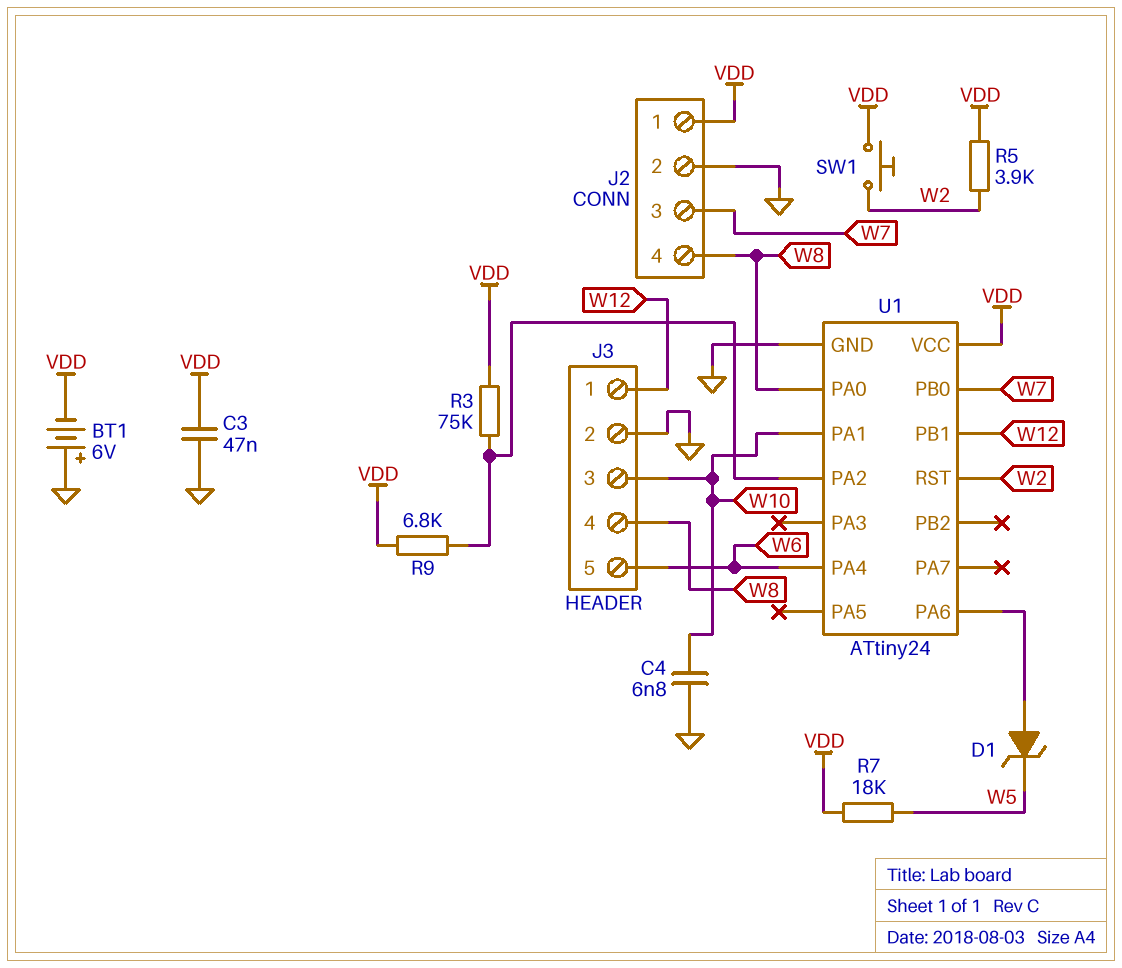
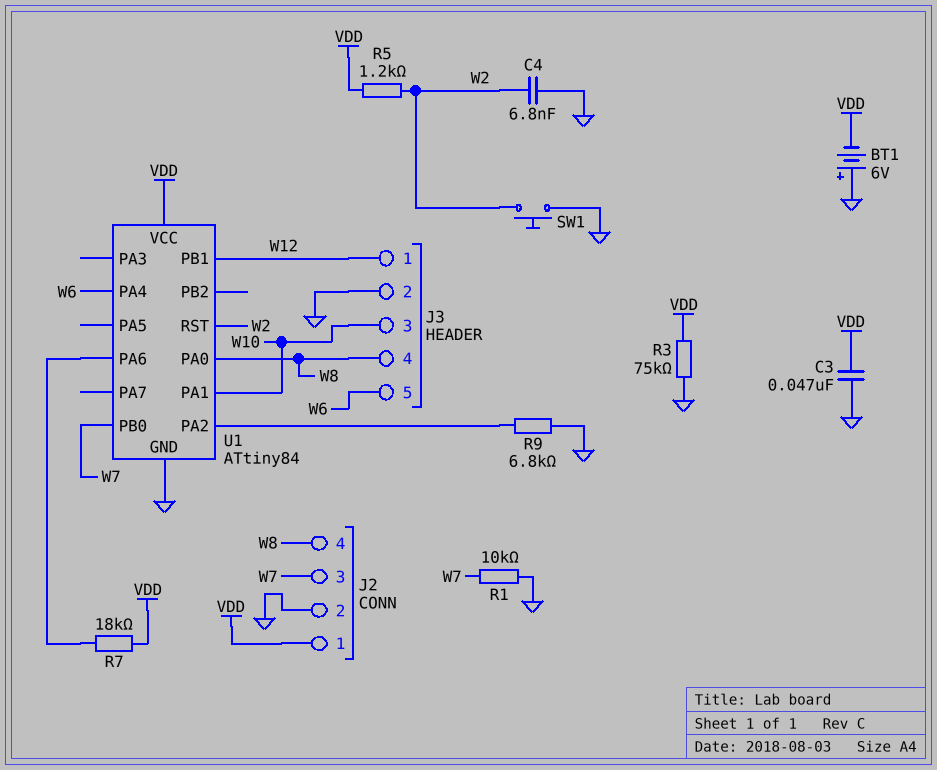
C4: 6.8nF (GND, W10) -> 6.8nF (GND, W2)
D1: zener (A U1/PA6, K W5) -> none
R1: none -> 10k (GND, W7)
R3: 75k (U1/PA2, VDD) -> 75k (GND, VDD)
R5: 3.9k (VDD, W2) -> 1.2k (VDD, W2)
R7: 18k (VDD, W5) -> 18k (U1/PA6, VDD)
R9: 6.8k (U1/PA2, VDD) -> 6.8k (GND, U1/PA2)
SW1: button (VDD, W2) -> button (GND, W2)
U1: ATtiny24 -> ATtiny84

